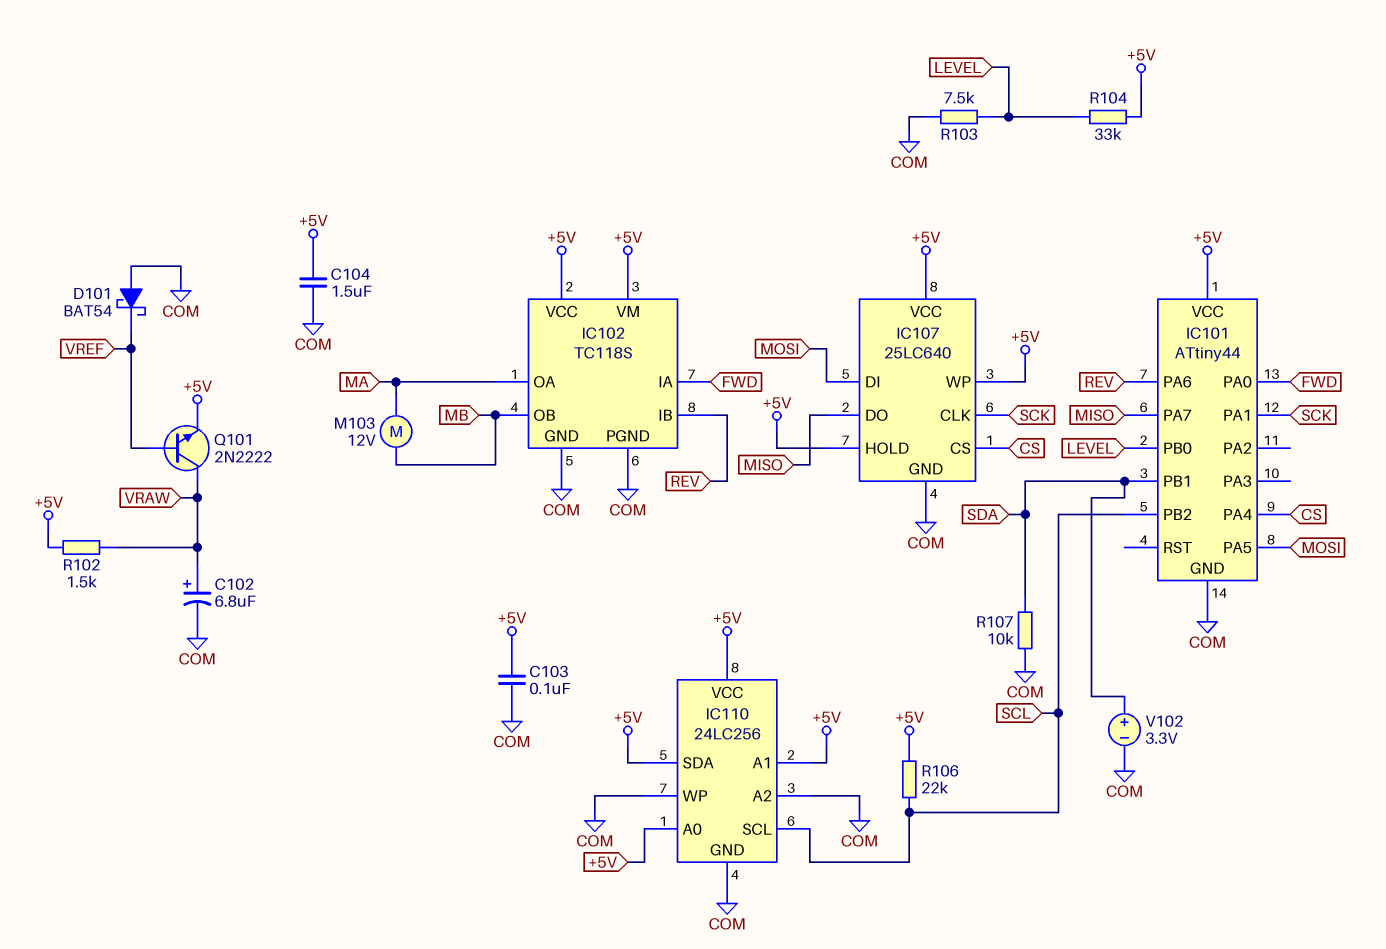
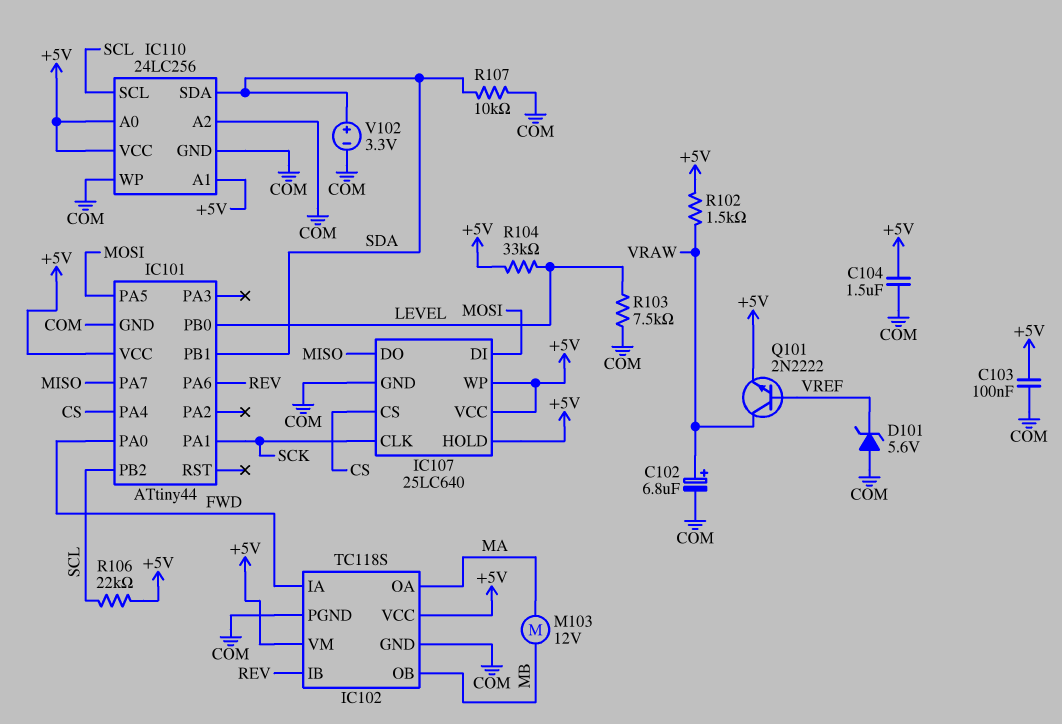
D101: schottky BAT54 (A COM, K VREF) -> zener 5.6V (A COM, K VREF)
IC110 pin SDA: +5V -> SDA

